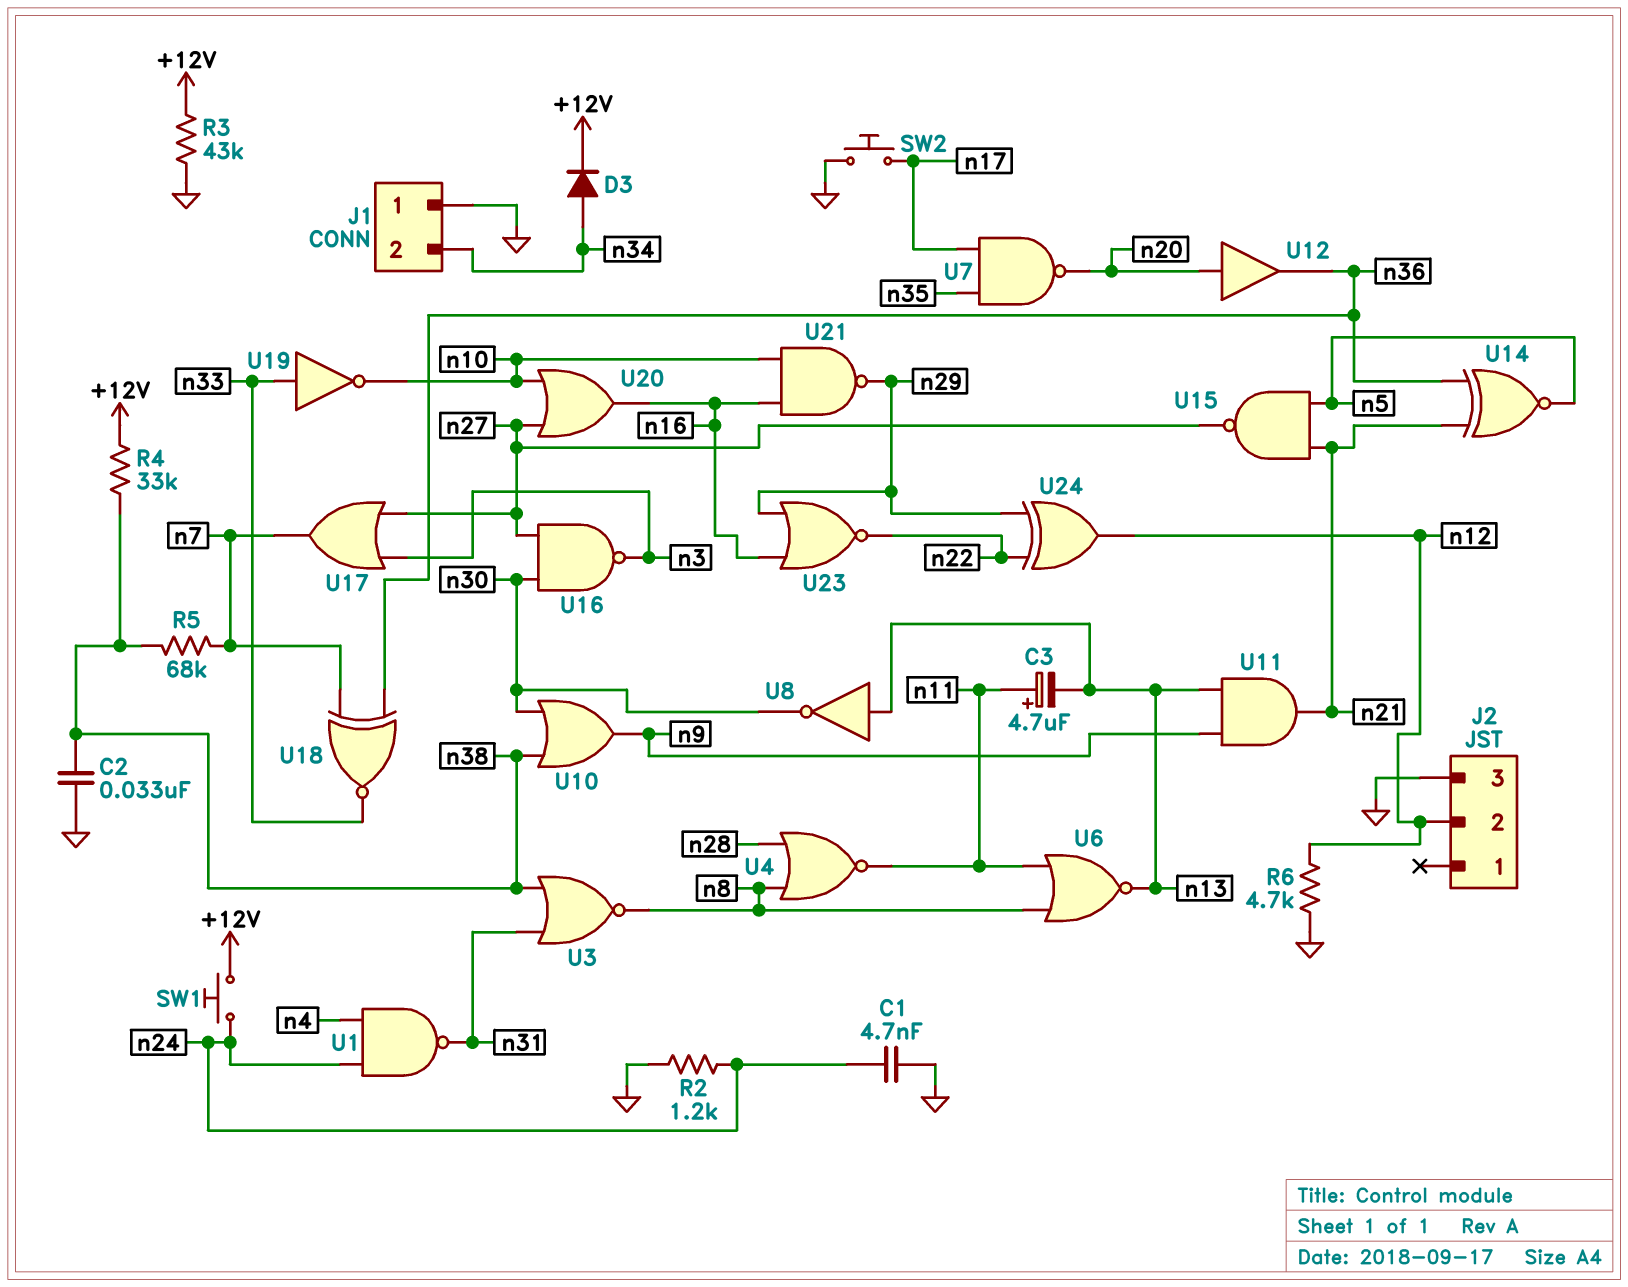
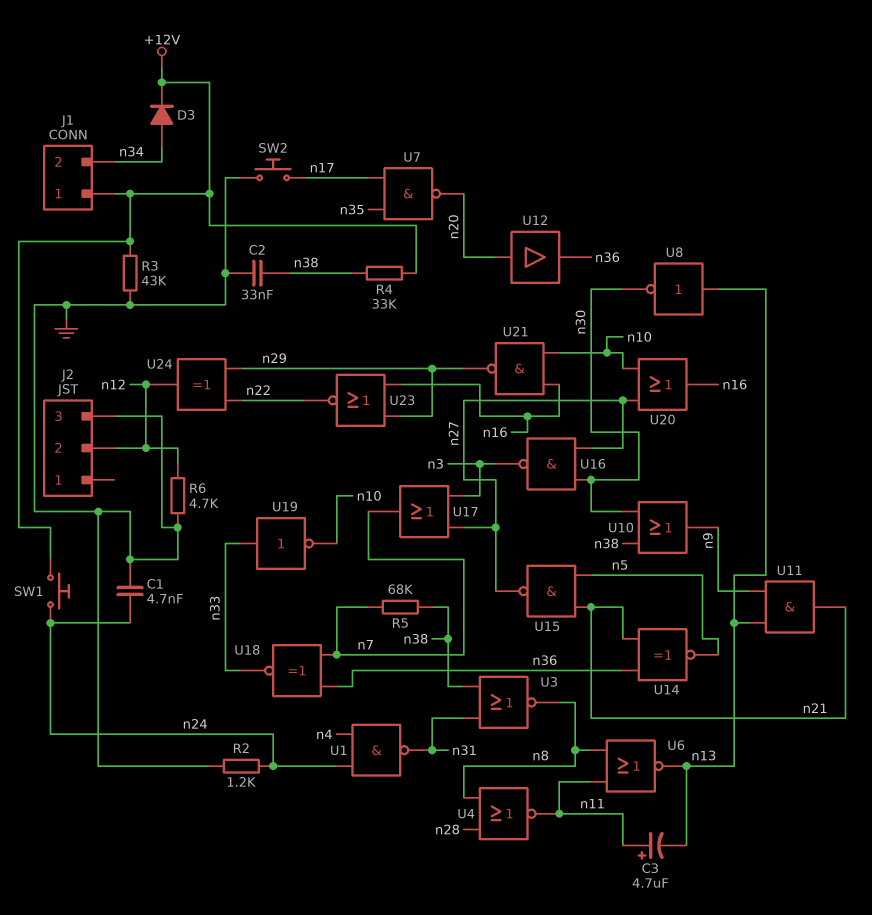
J1 pin 1: GND -> +12V

